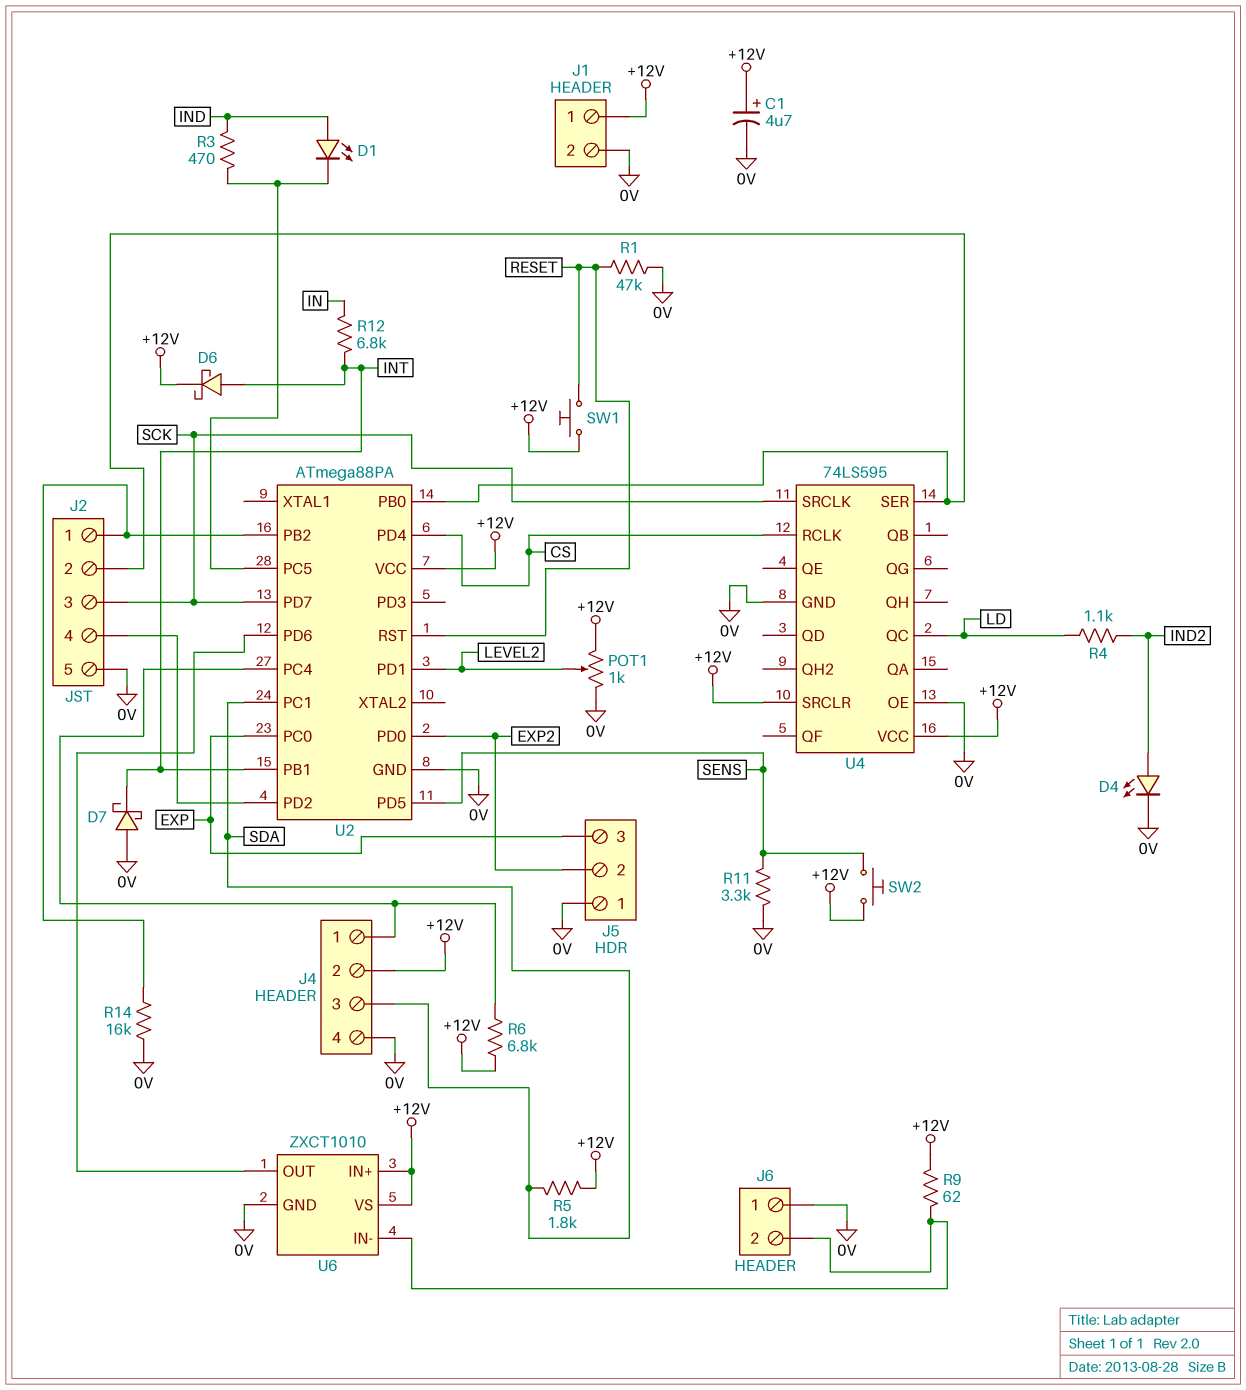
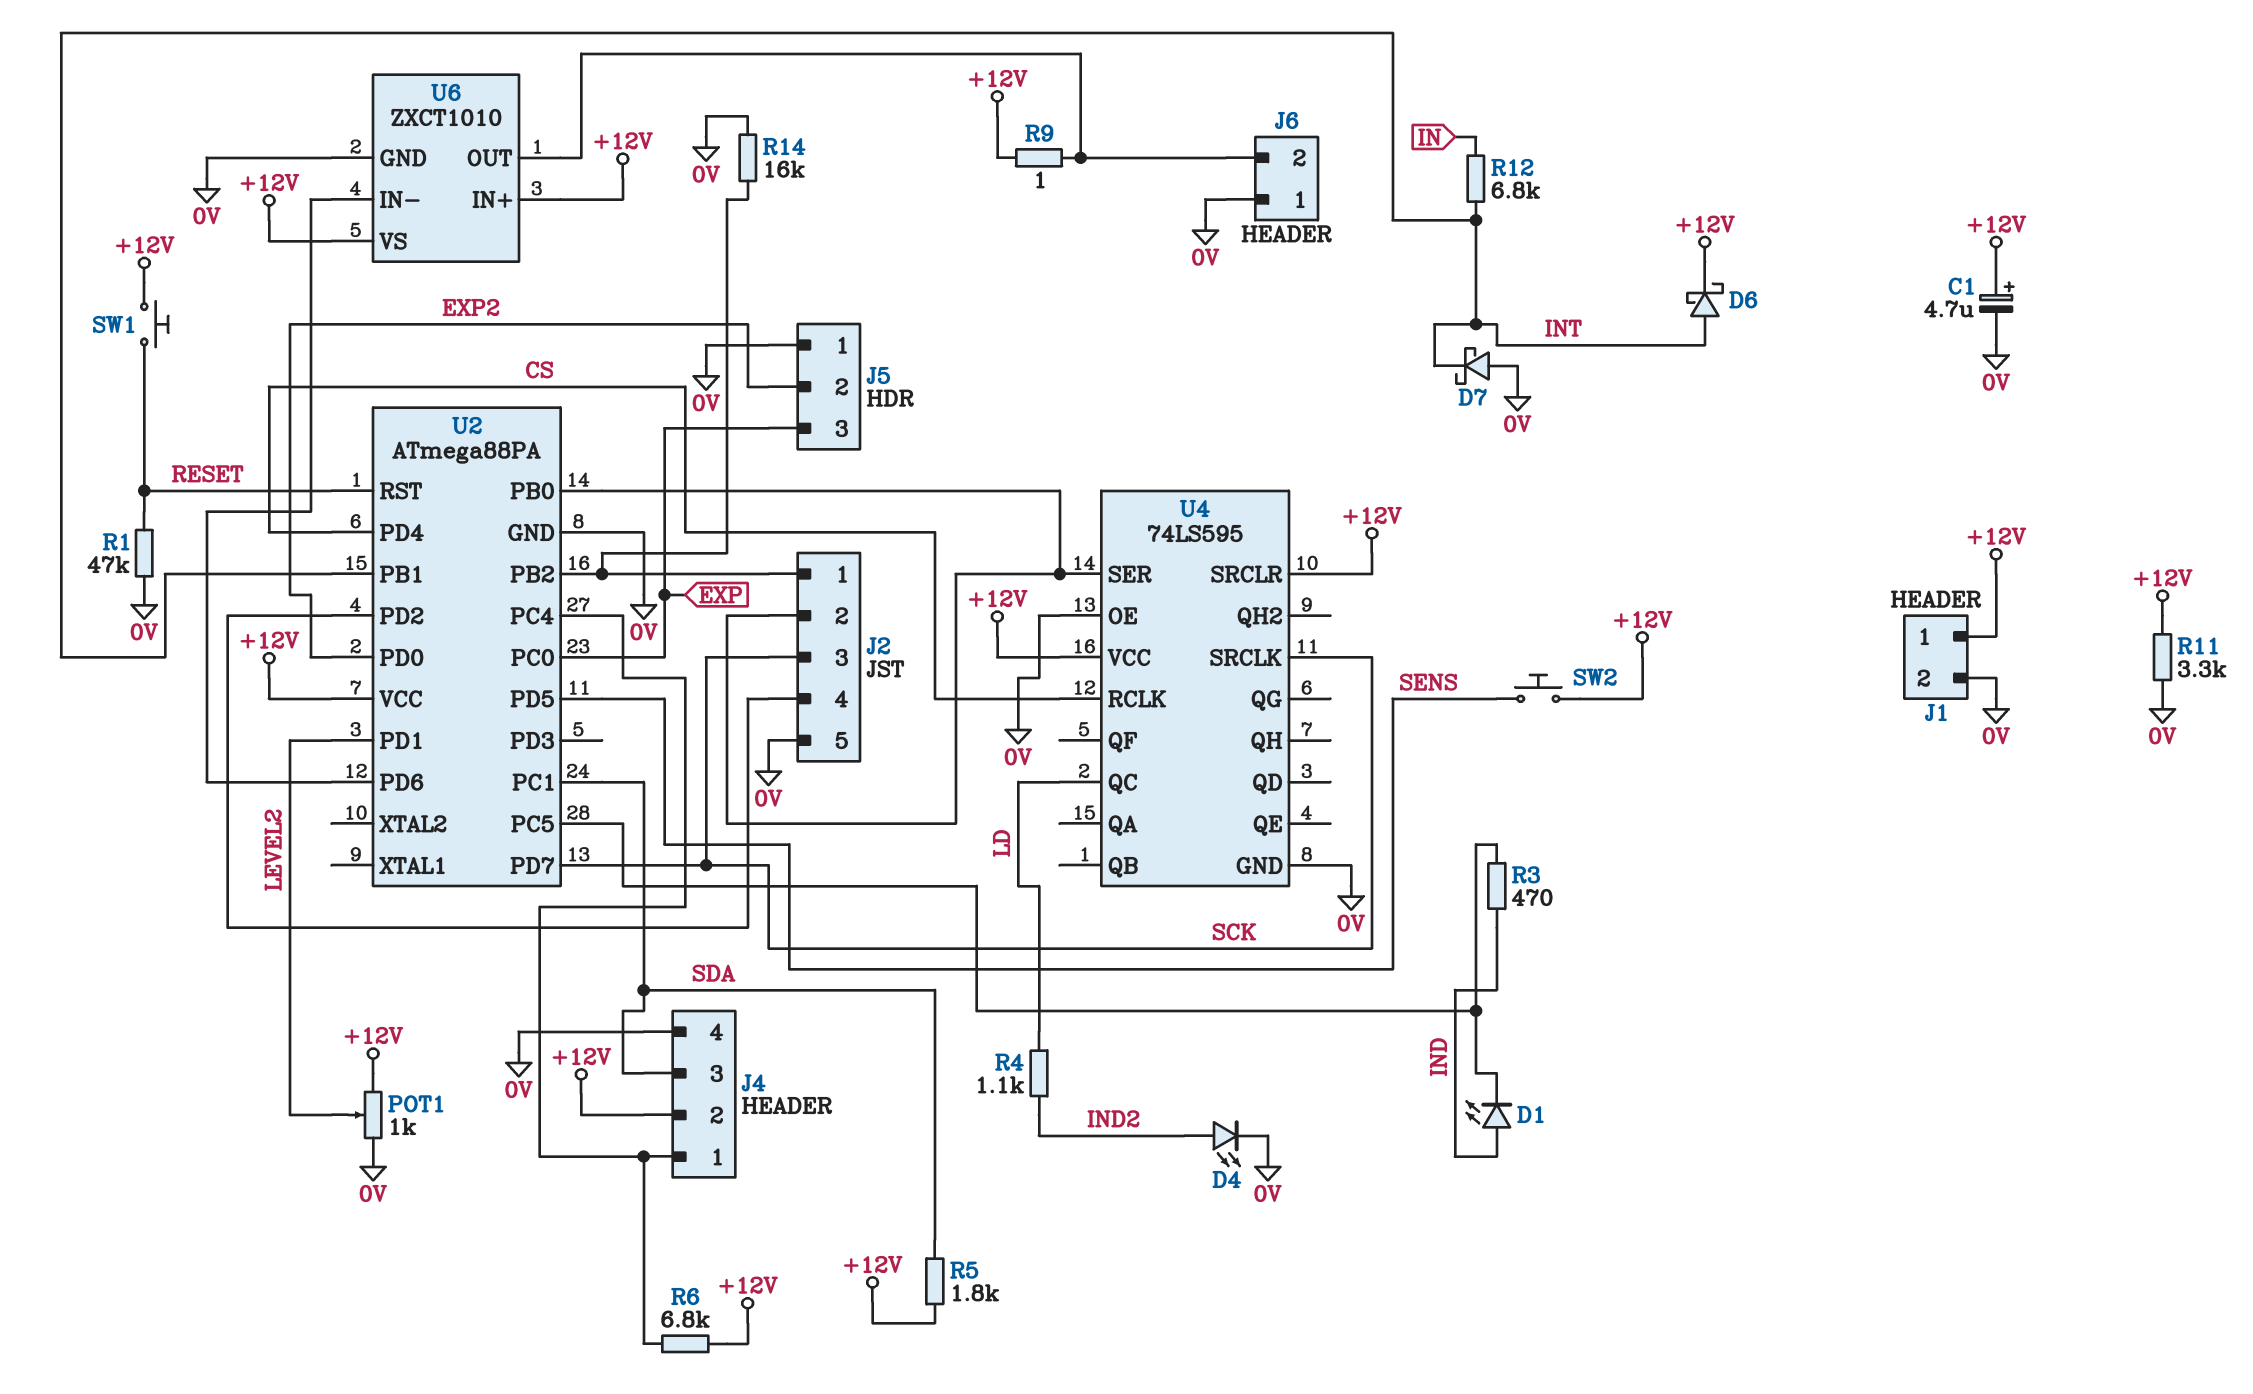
R9: 62 (+12V, J6/2) -> 1 (+12V, J6/2)
R11: 3.3k (0V, SENS) -> 3.3k (+12V, 0V)
U6 pin IN-: J6/2 -> U2/PD6
U6 pin OUT: U2/PD6 -> J6/2

